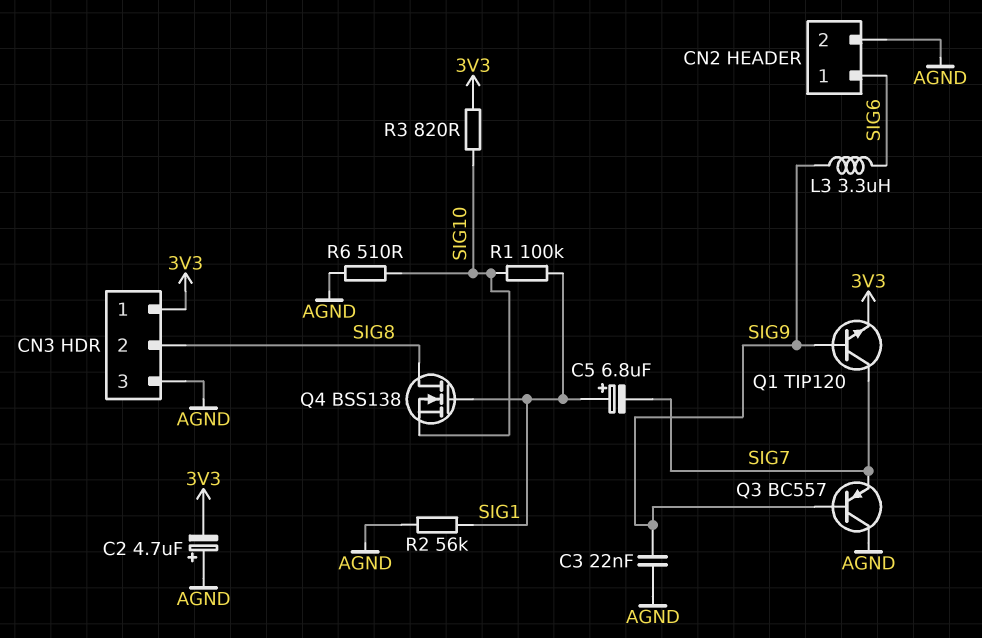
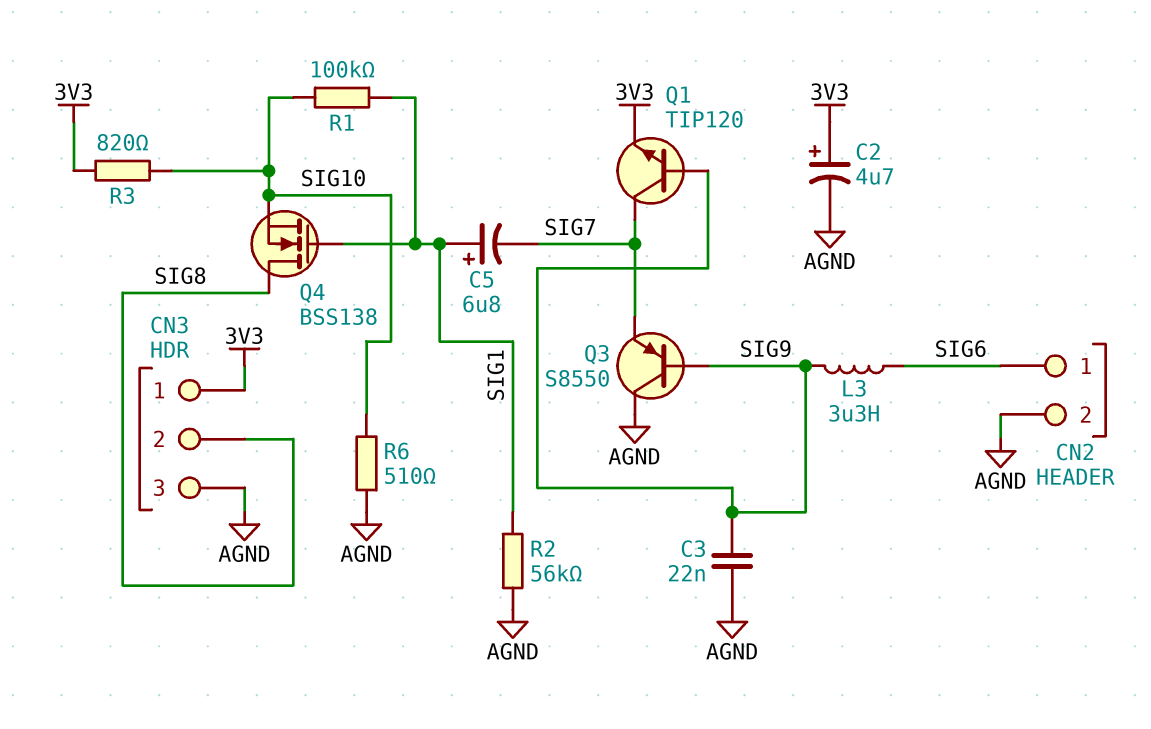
C2: 4.7uF (plus AGND, minus 3V3) -> 4.7uF (plus 3V3, minus AGND)
Q3: PNP BC557 (B SIG9, C AGND, E SIG7) -> PNP S8550 (B SIG9, C AGND, E SIG7)

